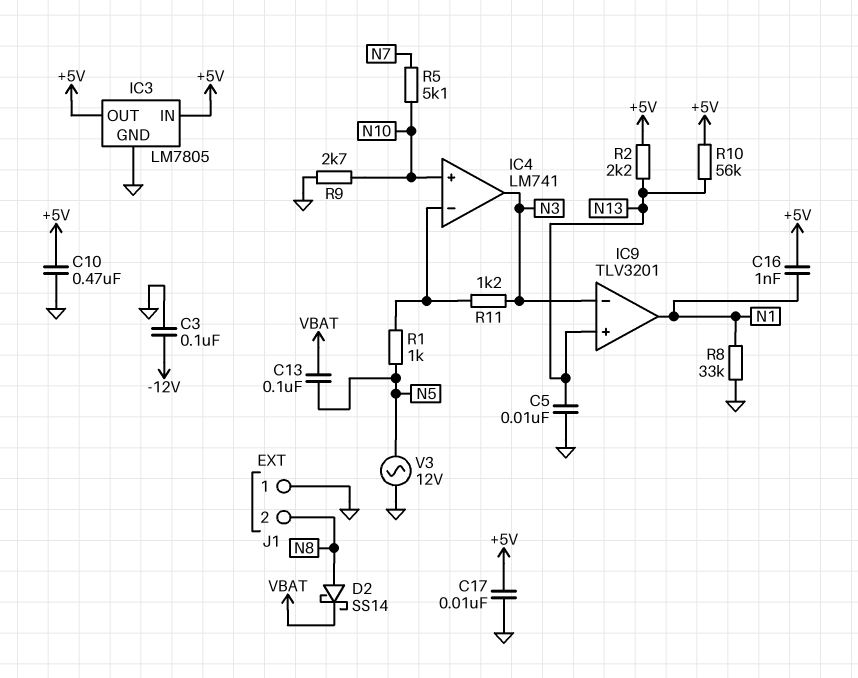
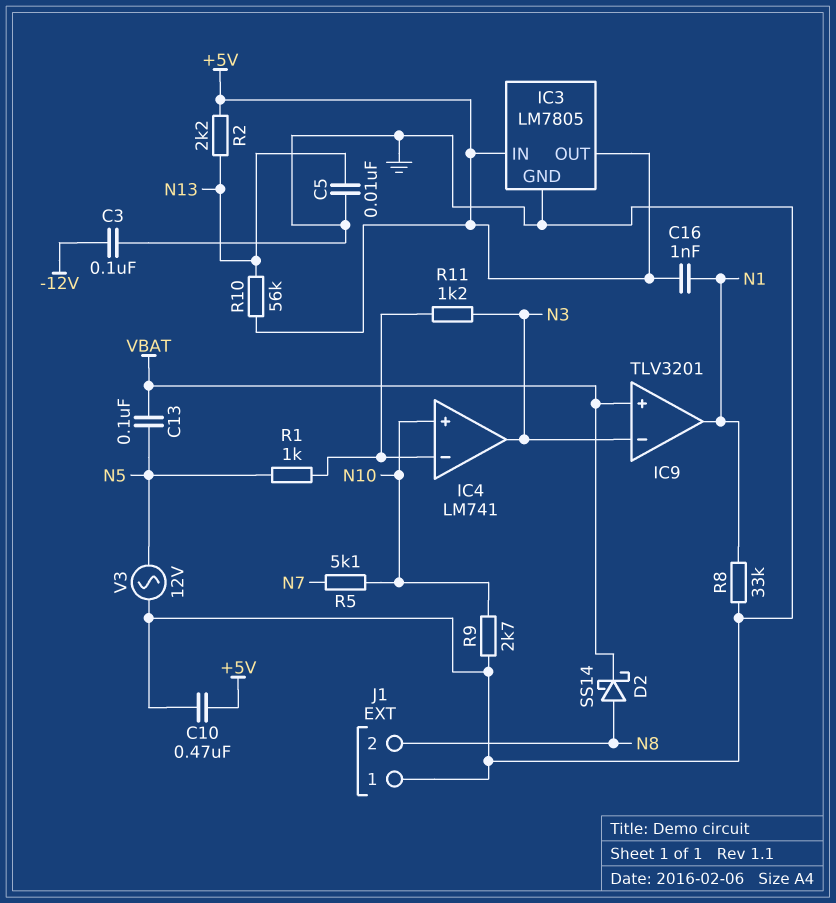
C17: 10nF (+5V, GND) -> none
IC9 pin in+: N13 -> VBAT

